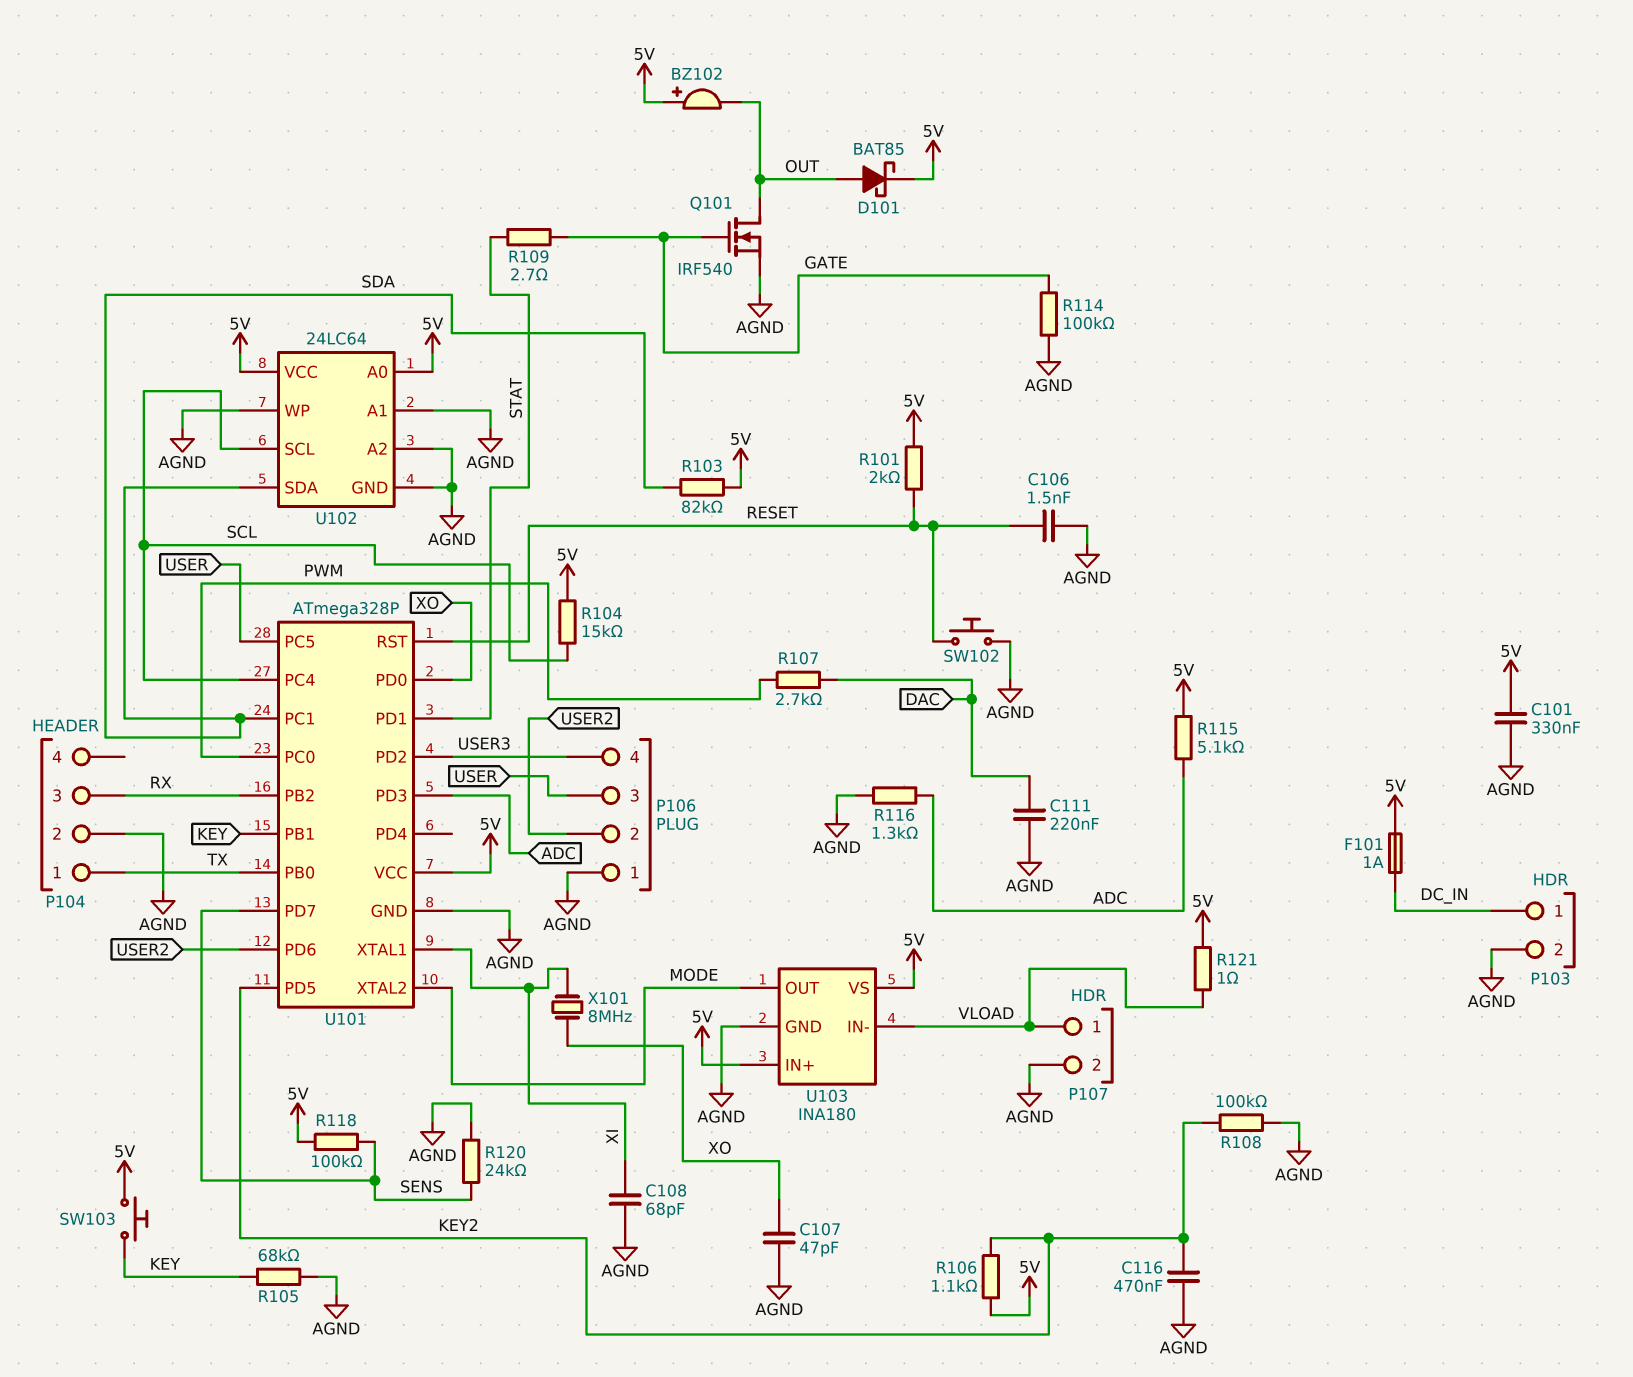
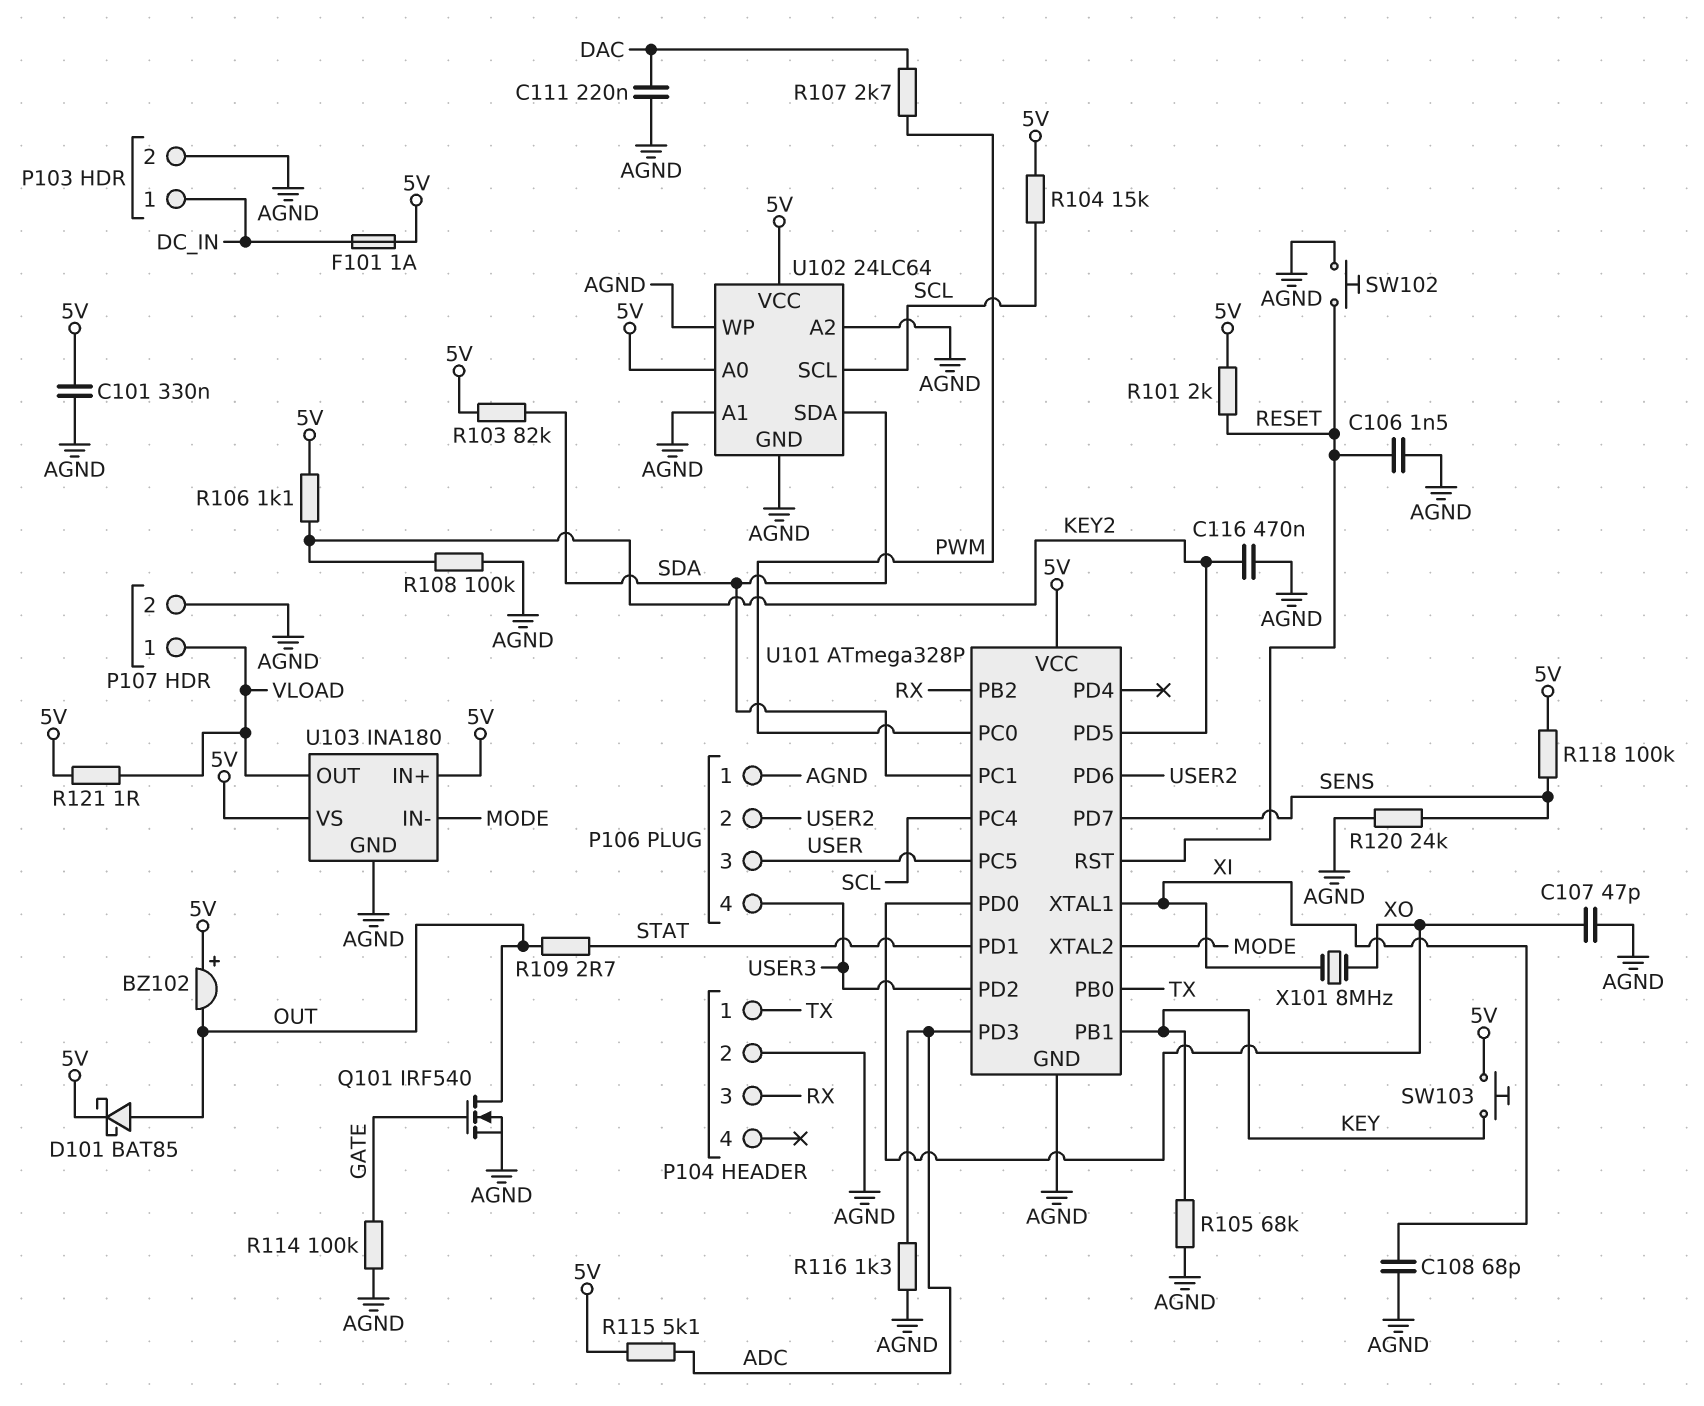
R109: 2.7 (GATE, STAT) -> 2.7 (OUT, STAT)
U103 pin IN-: VLOAD -> MODE
U103 pin OUT: MODE -> VLOAD

